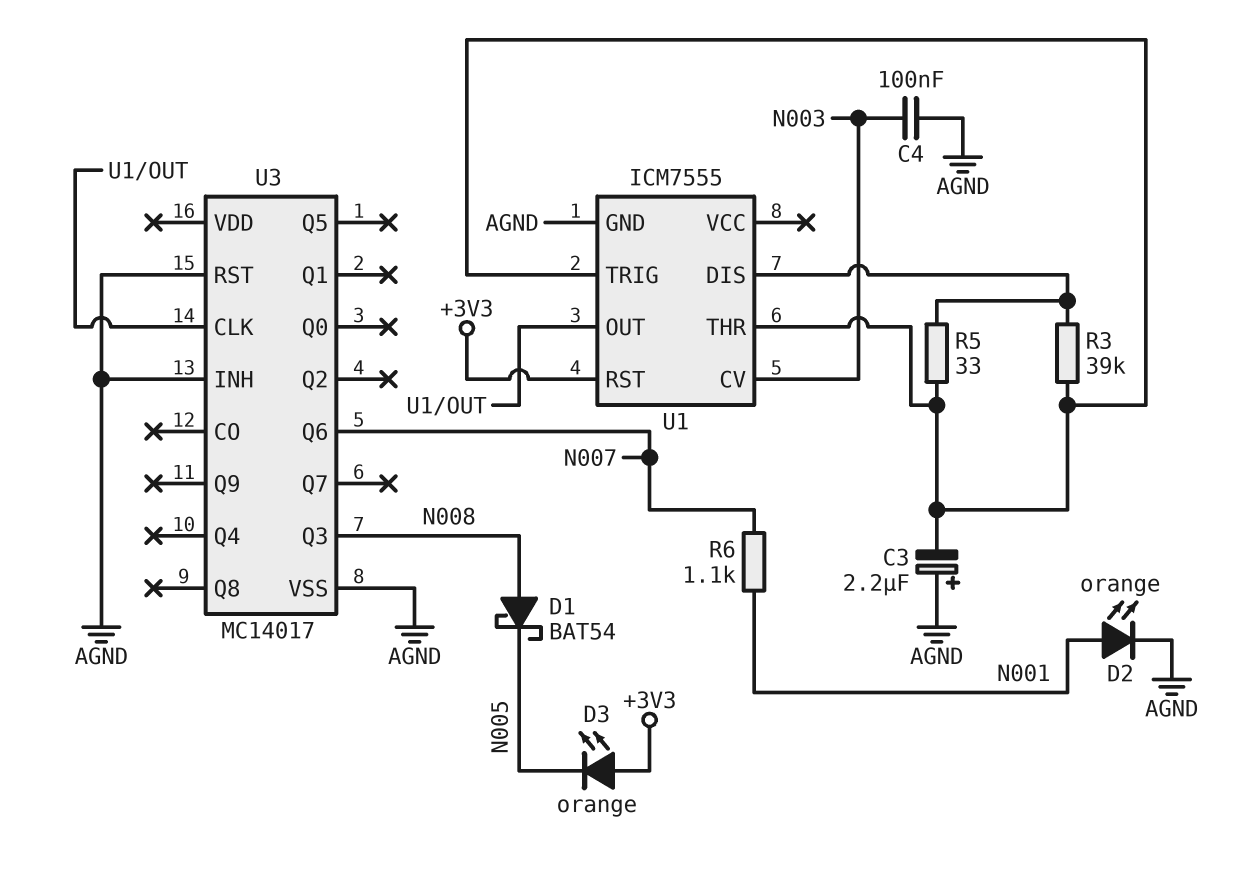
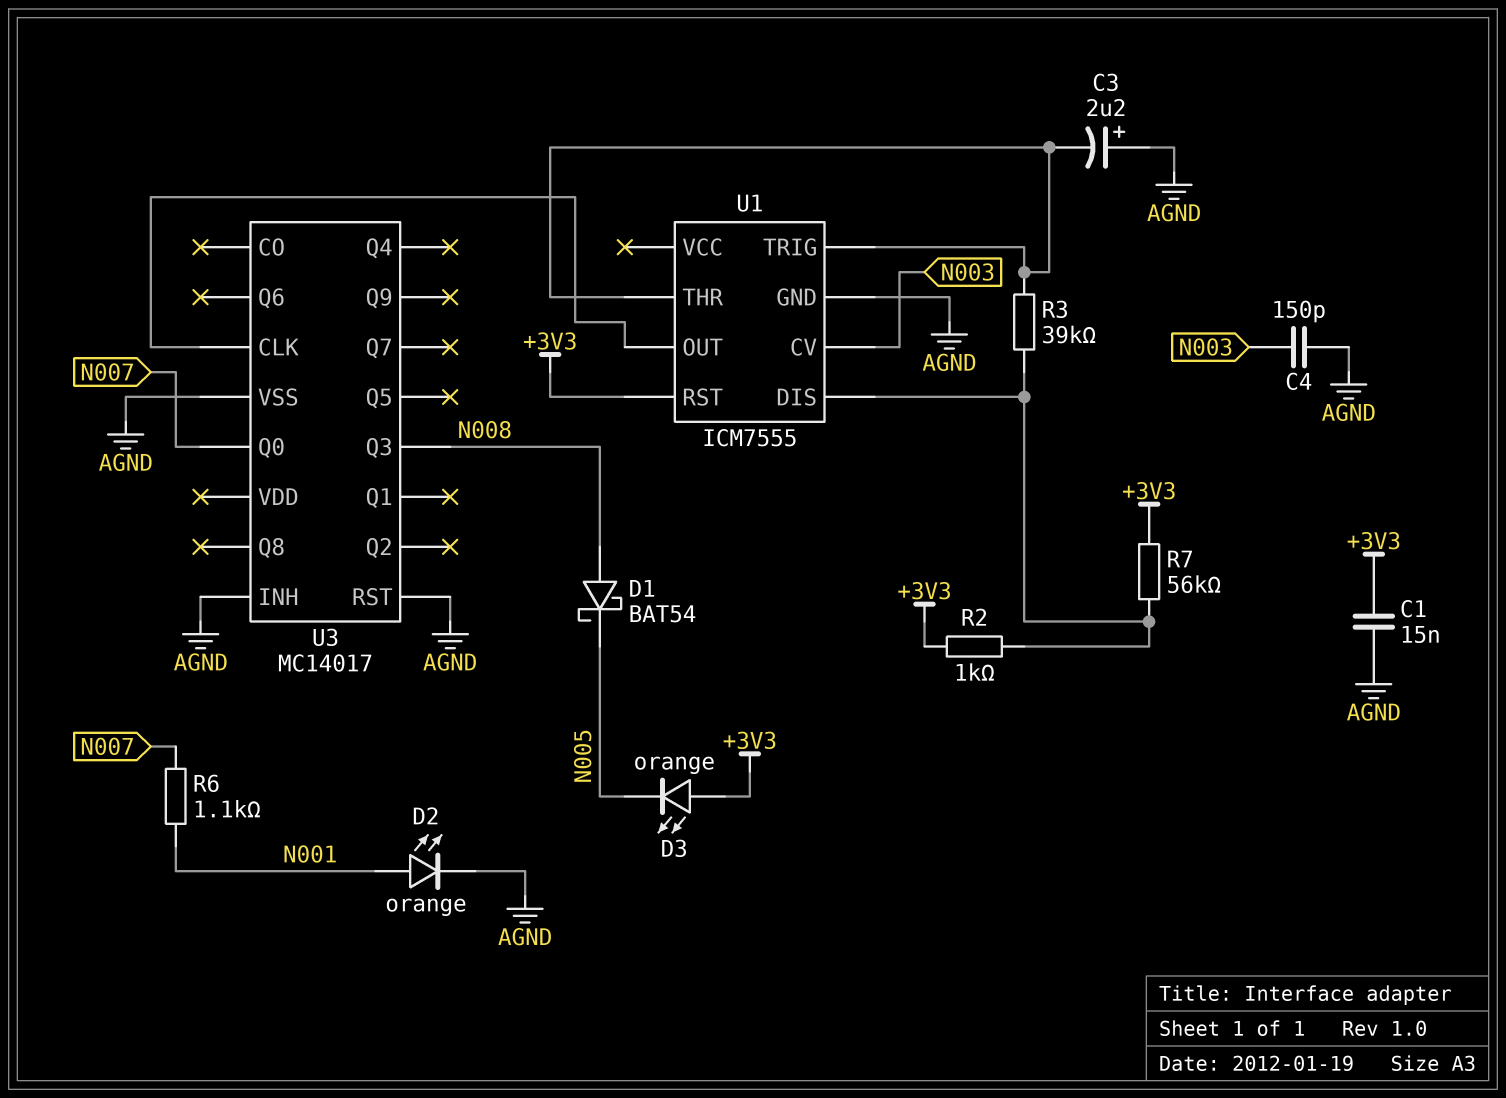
C1: none -> 15nF (+3V3, AGND)
C4: 100nF (AGND, N003) -> 150pF (AGND, N003)
R2: none -> 1k (+3V3, U1/DIS)
R5: 33 (U1/DIS, U1/THR) -> none
R7: none -> 56k (+3V3, U1/DIS)
U3 pin Q0: none -> N007
U3 pin Q6: N007 -> none

